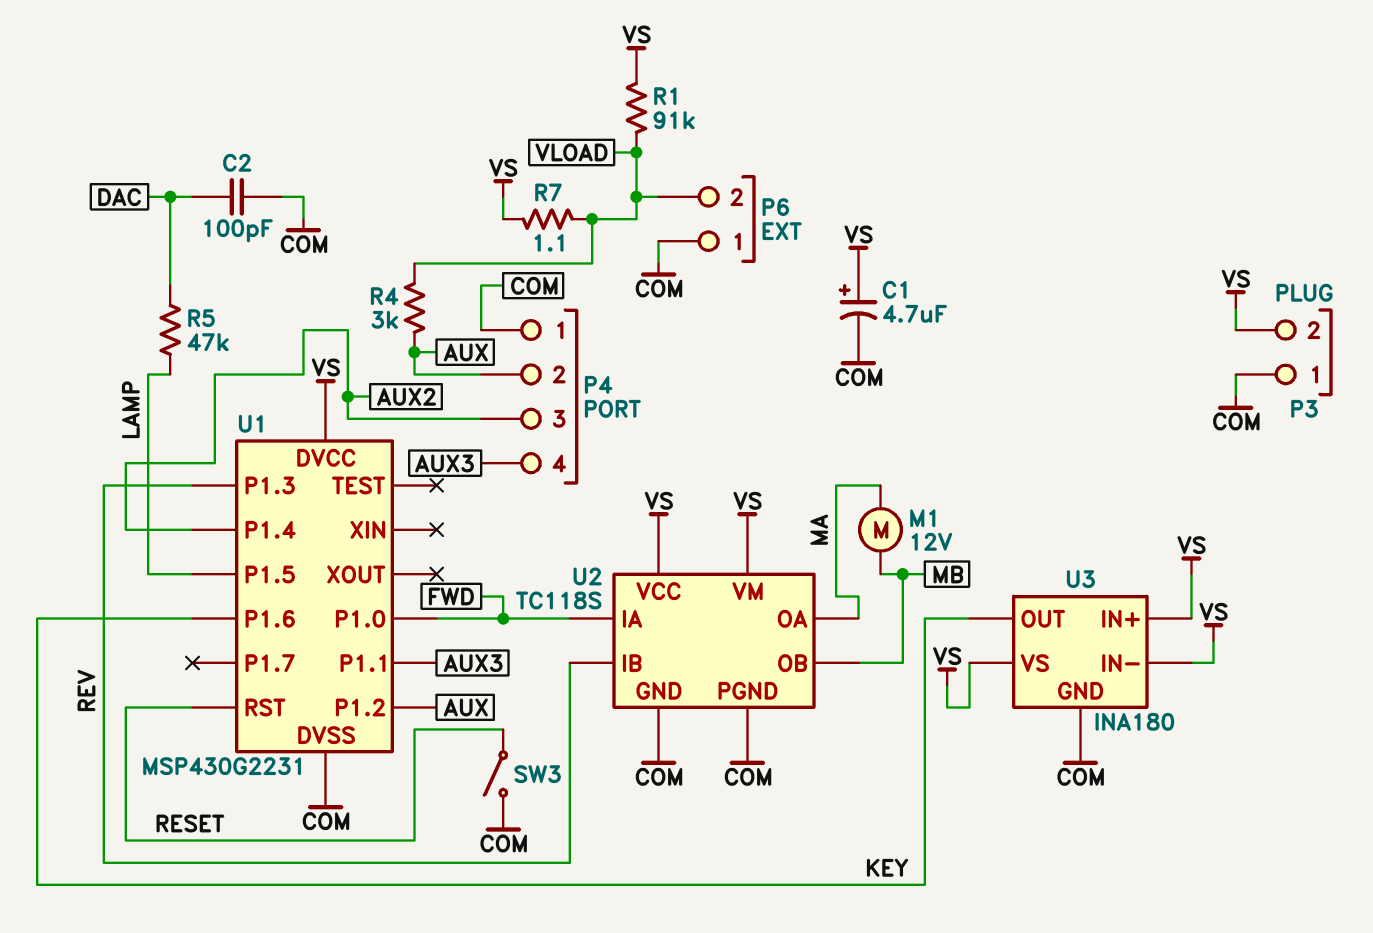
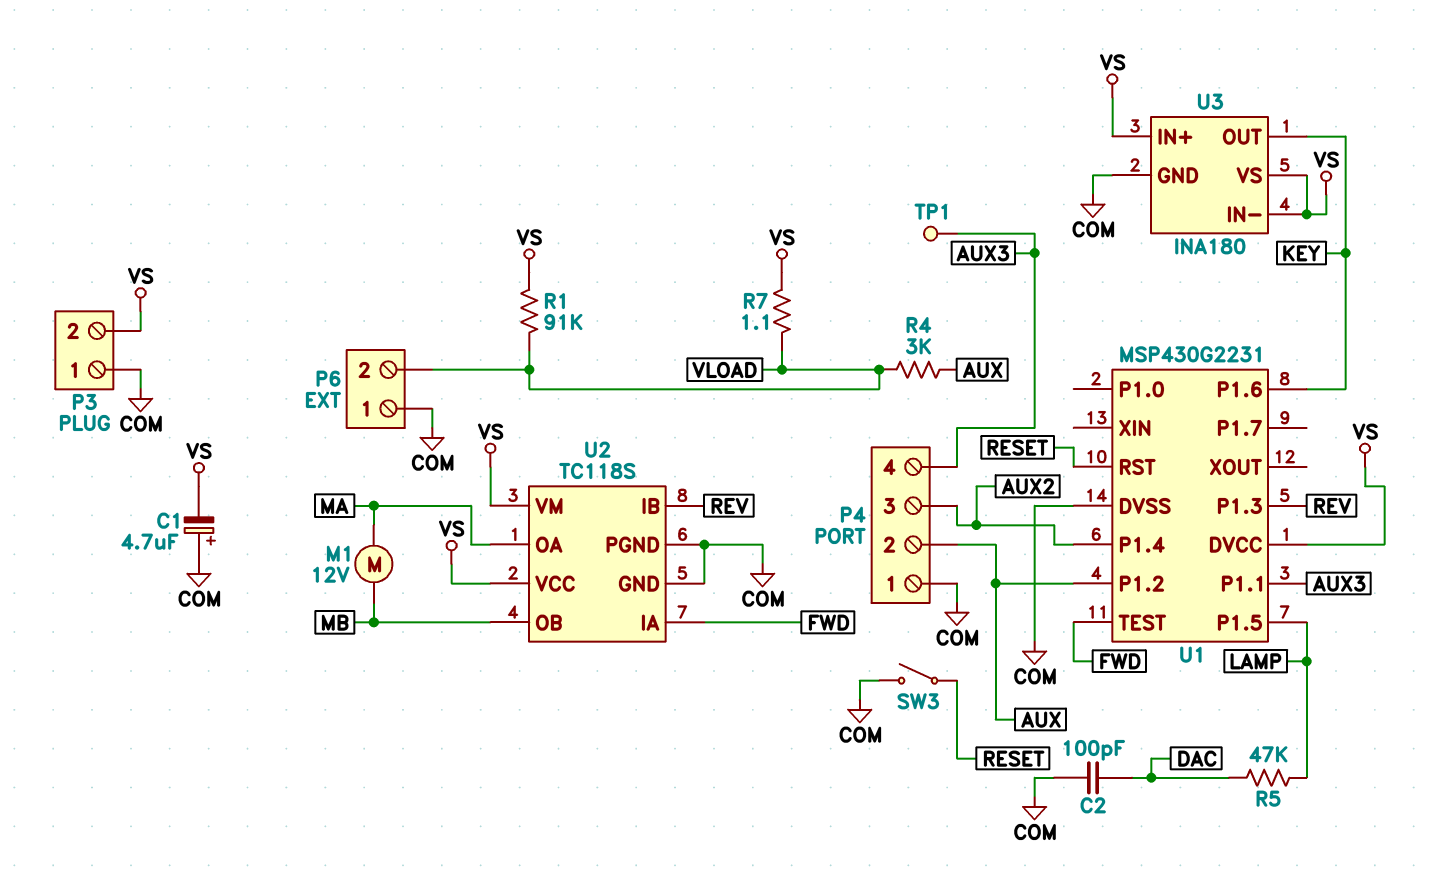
C1: 4.7uF (plus VS, minus COM) -> 4.7uF (plus COM, minus VS)
TP1: none -> test point (AUX3)
U1 pin P1.0: FWD -> none
U1 pin TEST: none -> FWD

